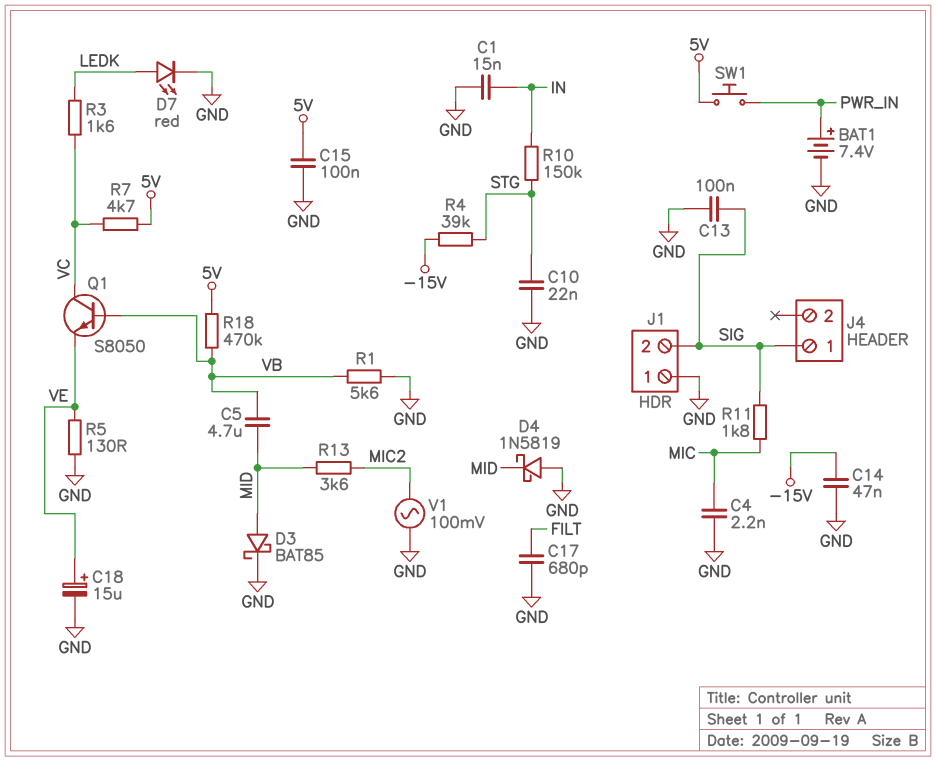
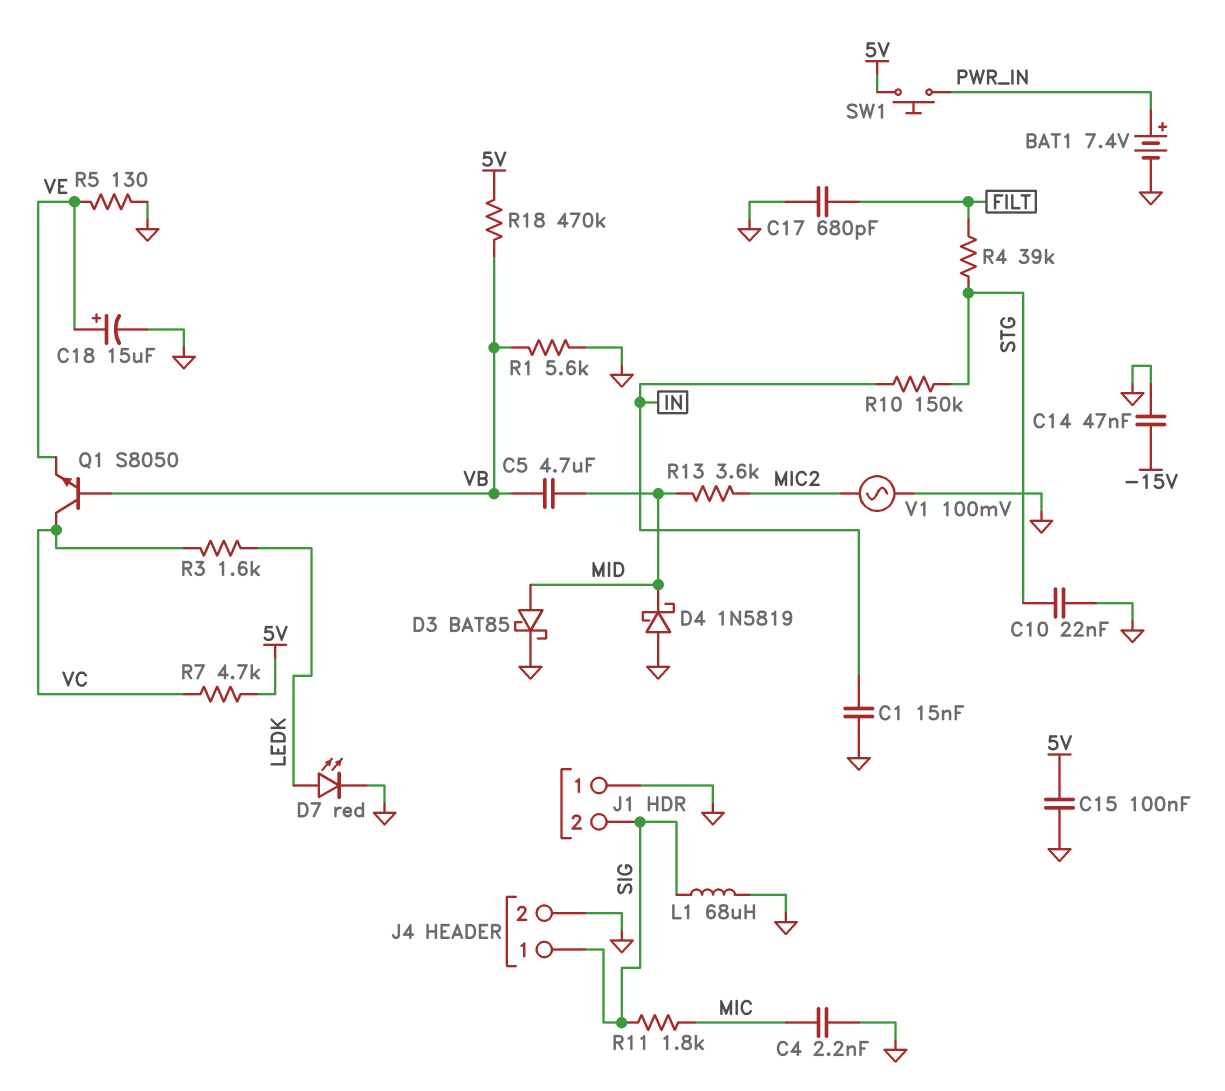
C13: 100nF (GND, SIG) -> none
J4 pin 2: none -> GND
L1: none -> 68uH (GND, SIG)
R4: 39k (-15V, STG) -> 39k (FILT, STG)

